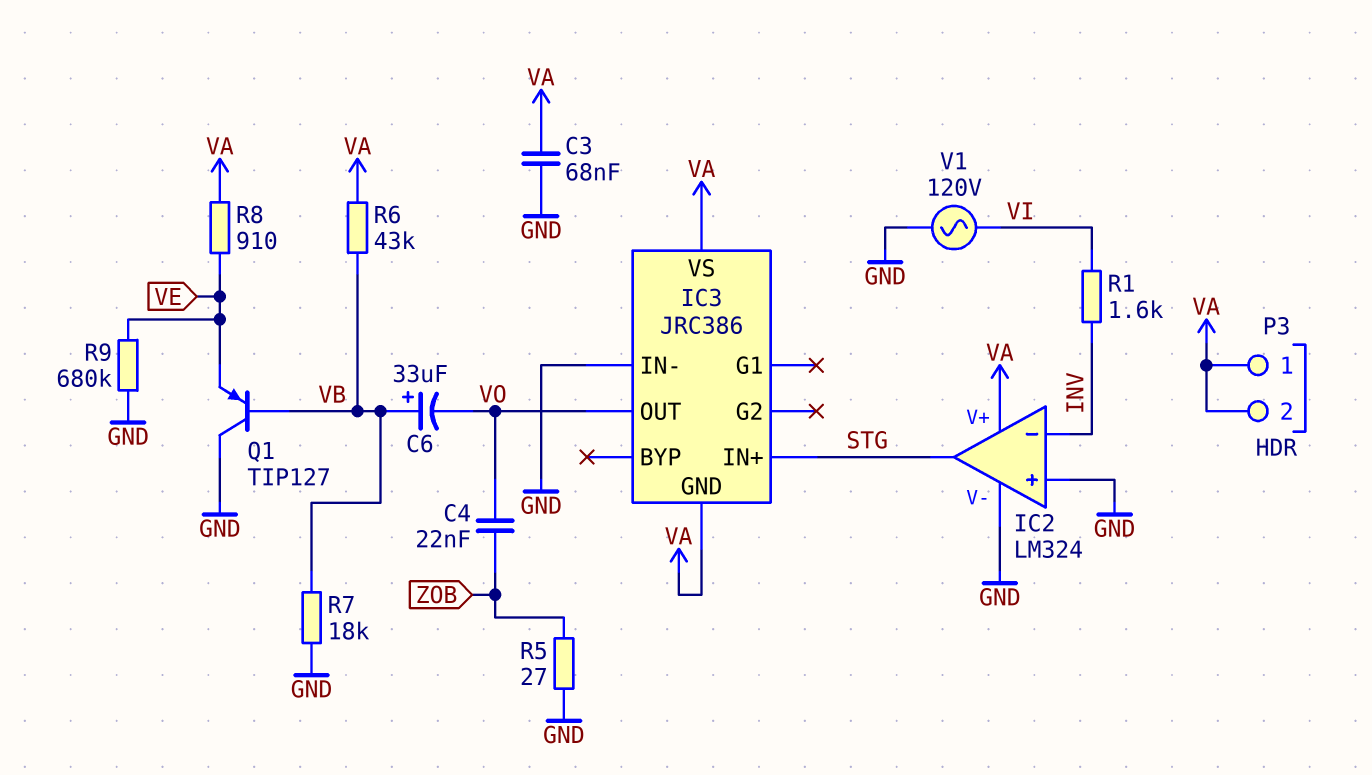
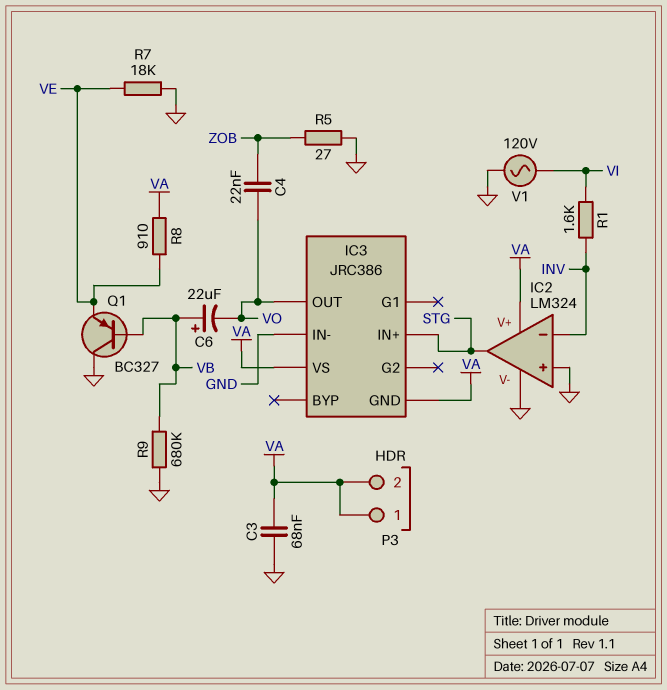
C6: 33uF (plus VB, minus VO) -> 22uF (plus VB, minus VO)
Q1: PNP TIP127 (B VB, C GND, E VE) -> PNP BC327 (B VB, C GND, E VE)
R6: 43k (VA, VB) -> none
R7: 18k (GND, VB) -> 18k (GND, VE)
R9: 680k (GND, VE) -> 680k (GND, VB)

